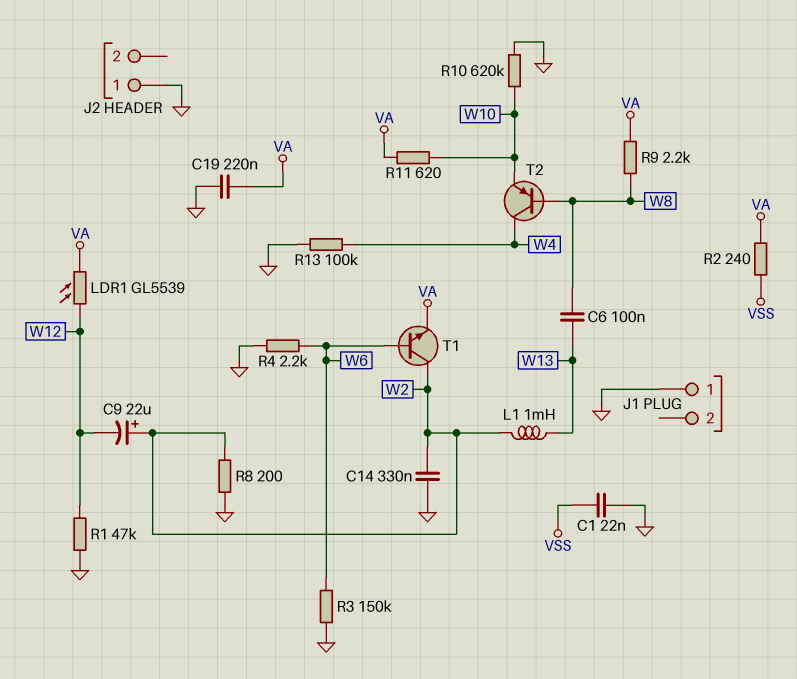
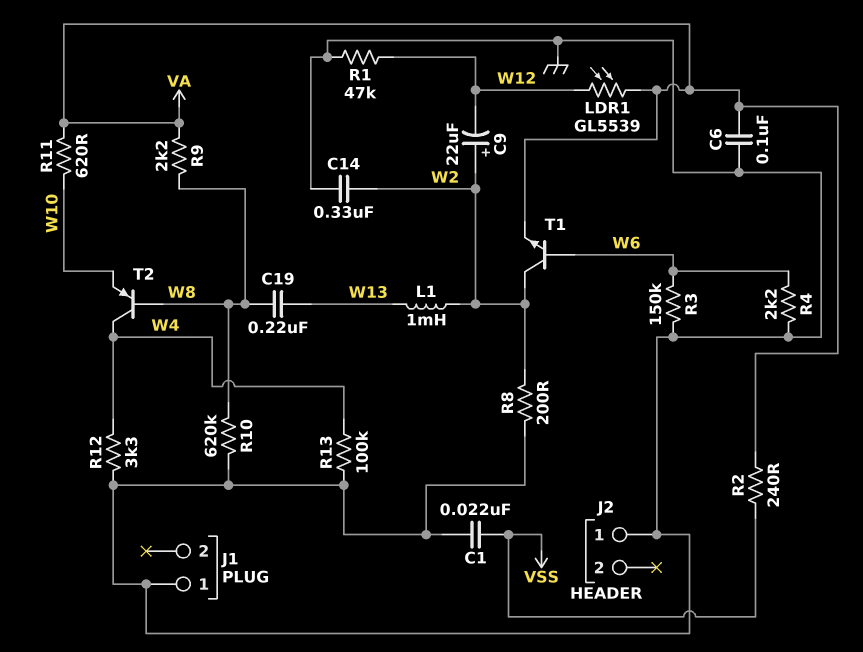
C6: 100nF (W8, W13) -> 100nF (GND, VA)
C19: 220nF (GND, VA) -> 220nF (W8, W13)
R10: 620k (GND, W10) -> 620k (GND, W8)
R12: none -> 3.3k (GND, W4)

